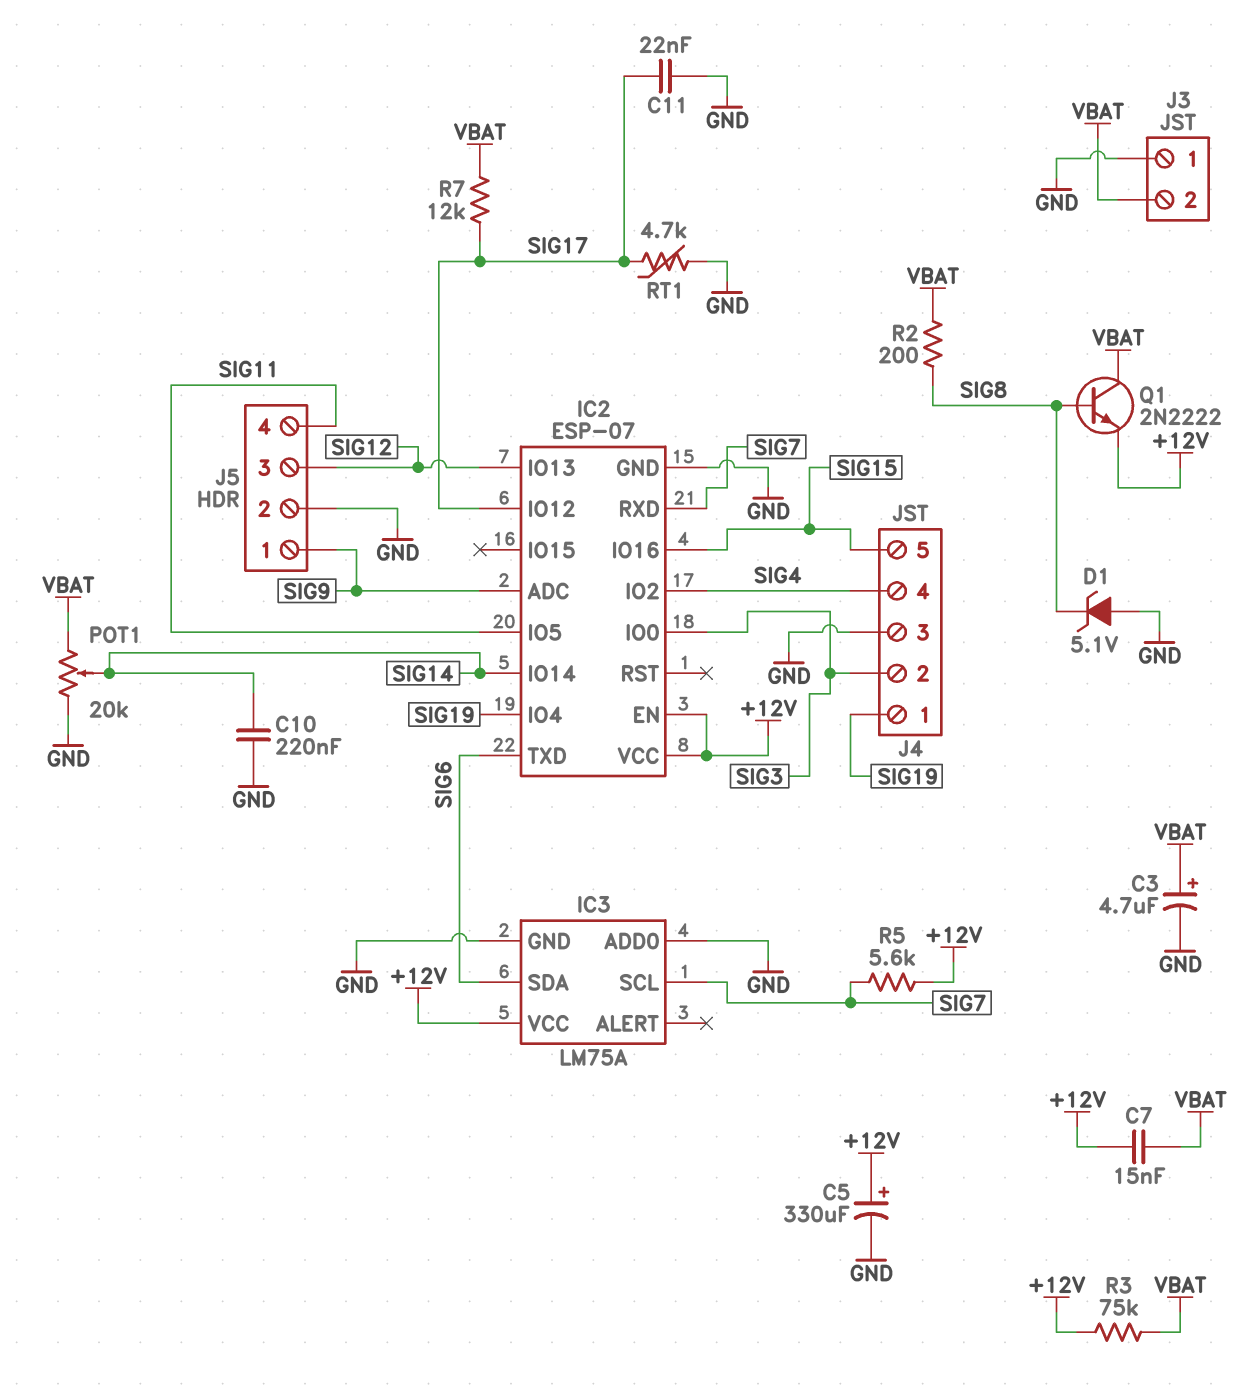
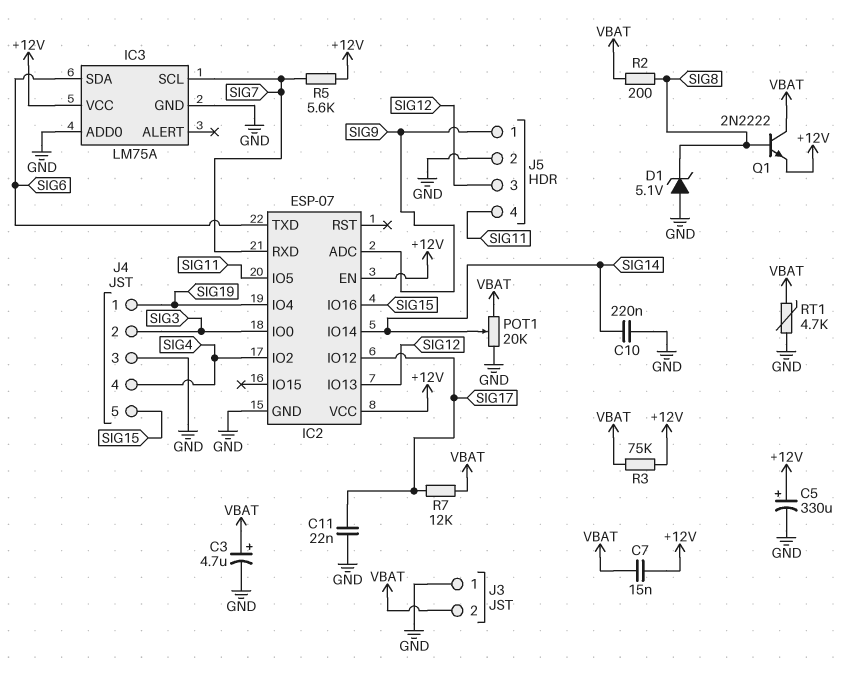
RT1: 4.7k (GND, SIG17) -> 4.7k (GND, VBAT)

